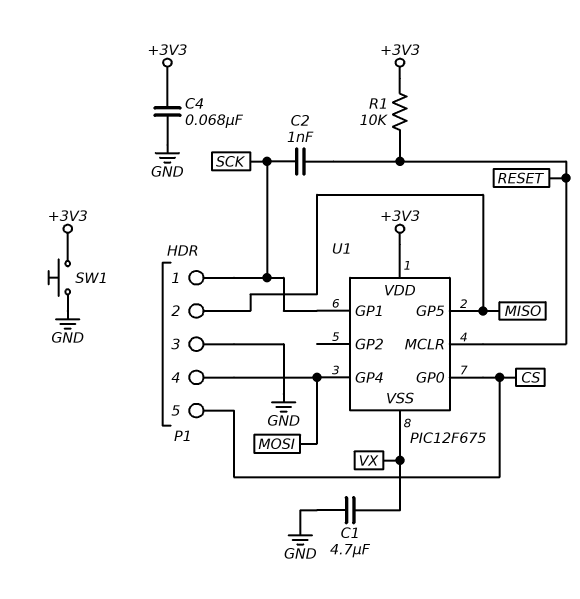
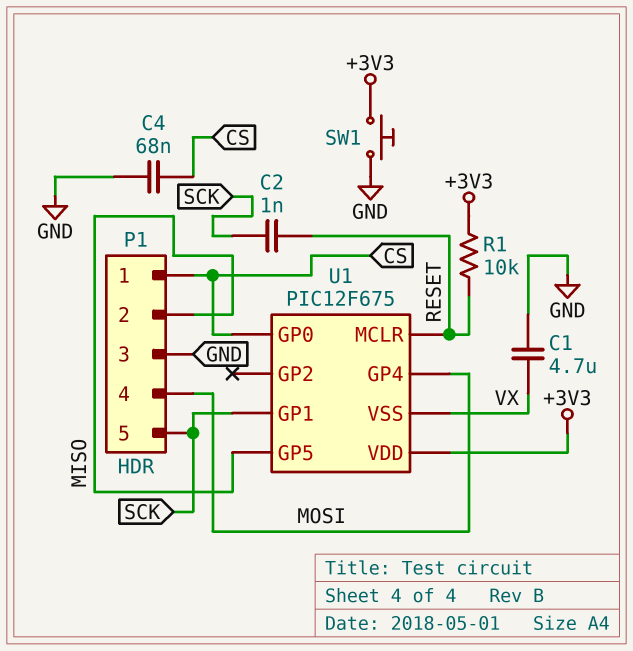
C4: 68nF (+3V3, GND) -> 68nF (CS, GND)
P1 pin 1: SCK -> CS
P1 pin 5: CS -> SCK

